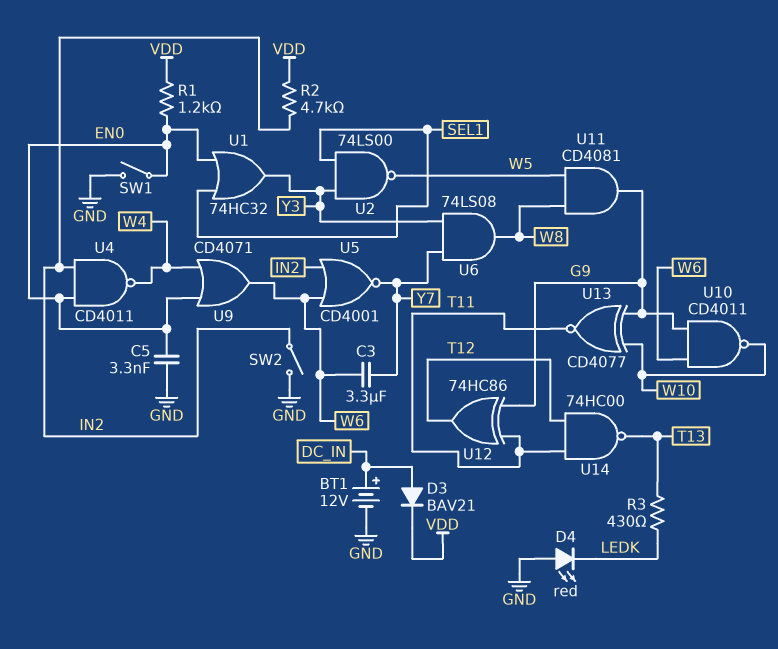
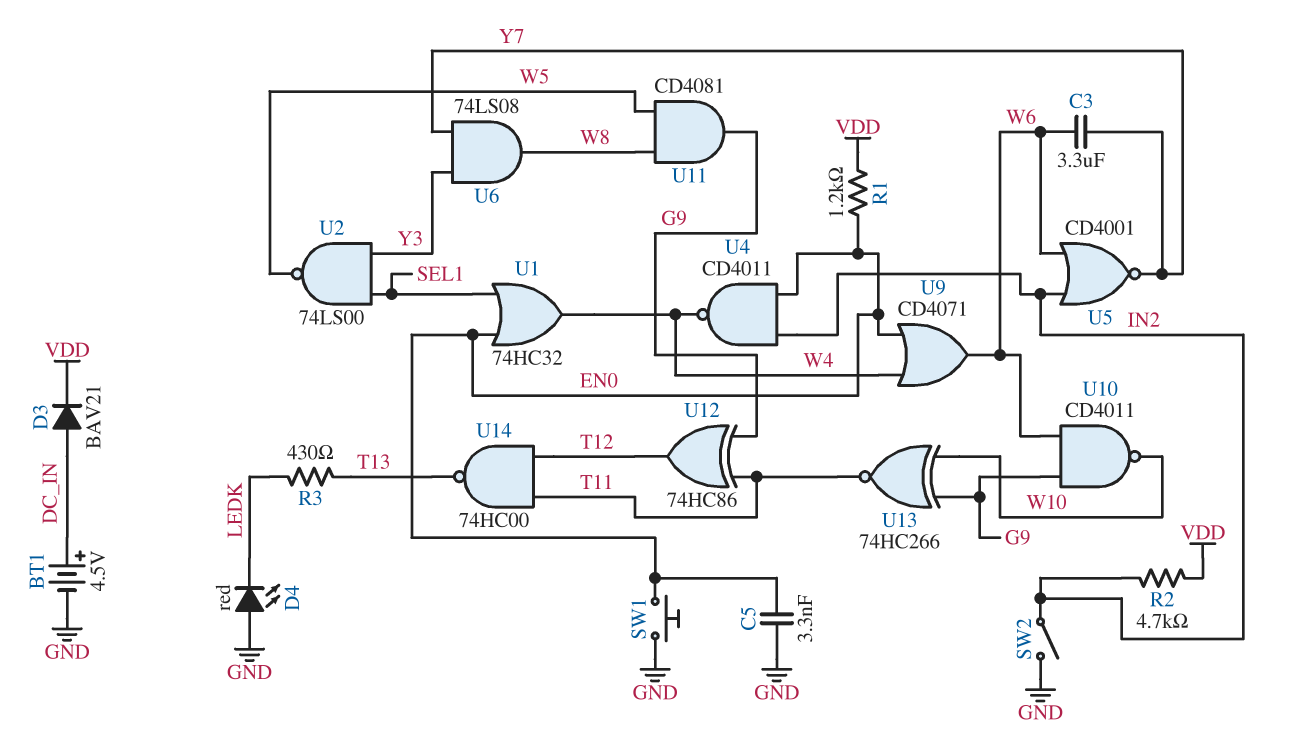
BT1: 12V (plus DC_IN, minus GND) -> 4.5V (plus DC_IN, minus GND)
SW1: switch (EN0, GND) -> button (EN0, GND)
U1: OR 74HC32 (in EN0, in SEL1, out Y3) -> OR 74HC32 (in EN0, in SEL1, out W4)
U13: XNOR CD4077 (in G9, in W10, out T11) -> XNOR 74HC266 (in G9, in W10, out T11)

